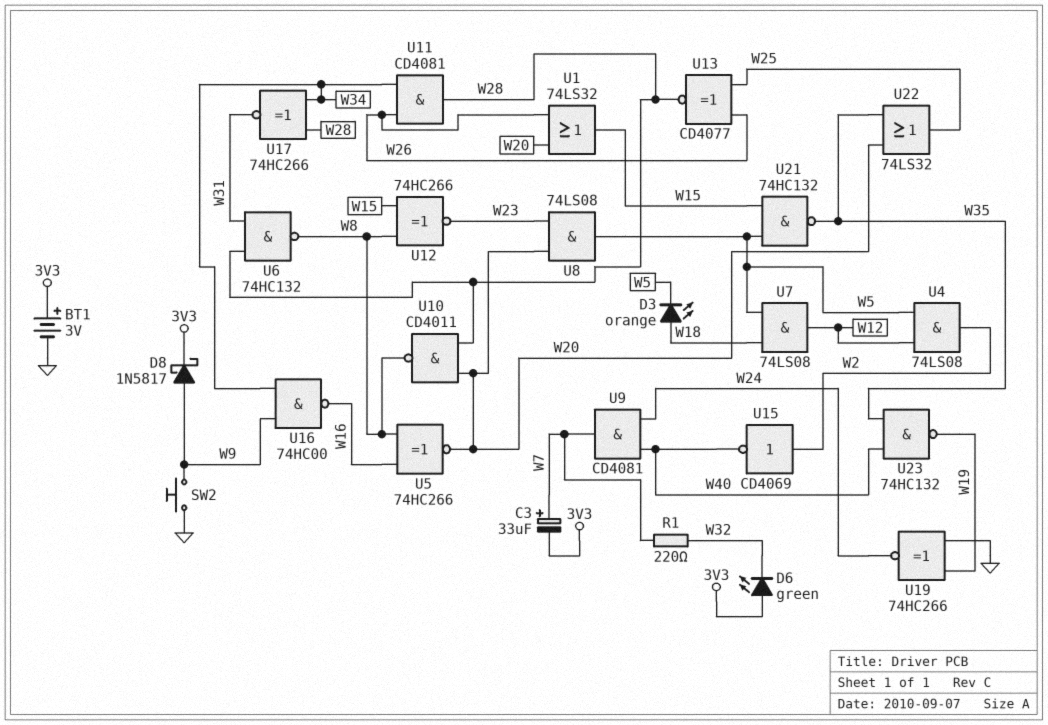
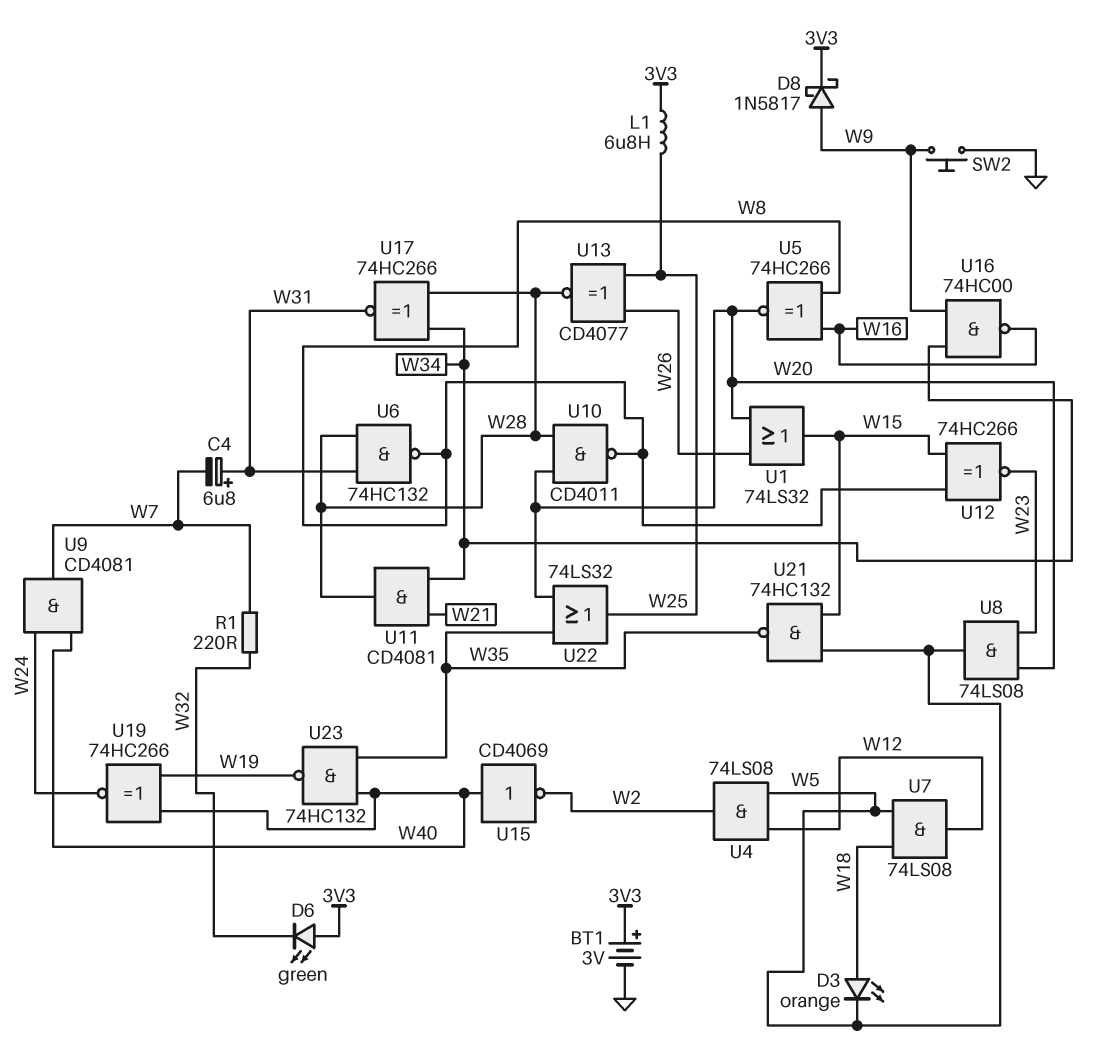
C3: 33uF (plus W7, minus 3V3) -> none
C4: none -> 6.8uF (plus W31, minus W7)
L1: none -> 6.8uH (3V3, W25)
U11: AND CD4081 (in W26, in W34, out W28) -> AND CD4081 (in W21, in W34, out W28)
U15: NOT CD4069 (in W2, out W40) -> NOT CD4069 (in W40, out W2)
U19: XNOR 74HC266 (in GND, in W19, out W24) -> XNOR 74HC266 (in W19, in W40, out W24)

